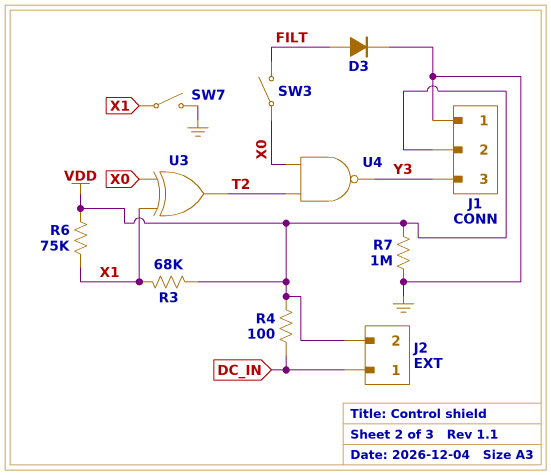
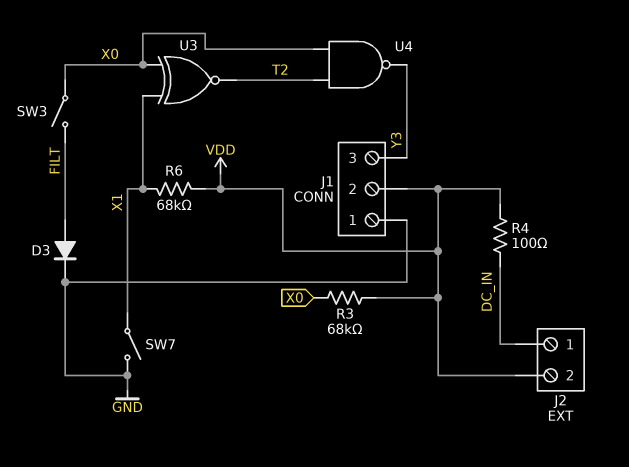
R3: 68k (VDD, X1) -> 68k (VDD, X0)
R6: 75k (VDD, X1) -> 68k (VDD, X1)
R7: 1M (GND, VDD) -> none
U3: XOR (in X0, in X1, out T2) -> XNOR (in X0, in X1, out T2)

